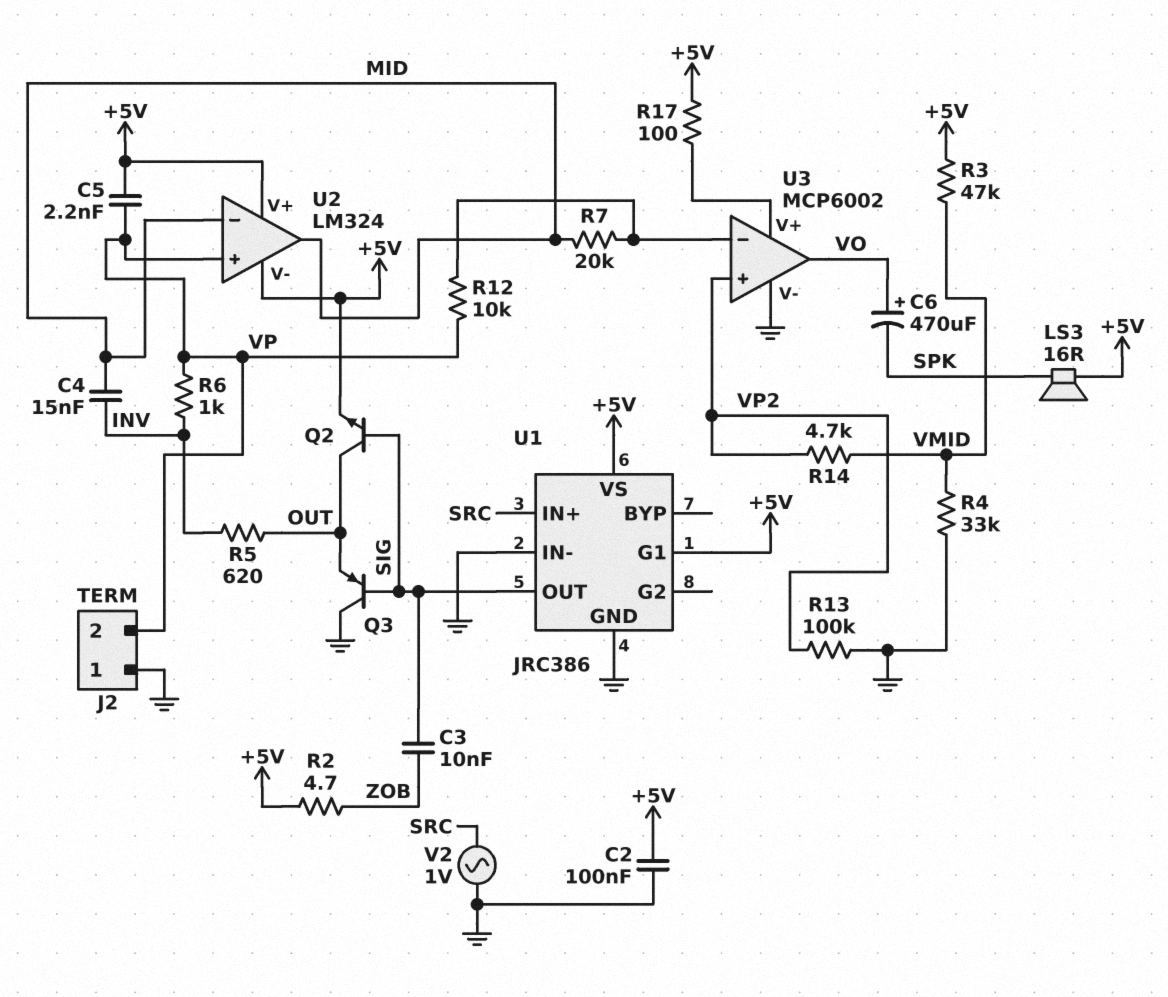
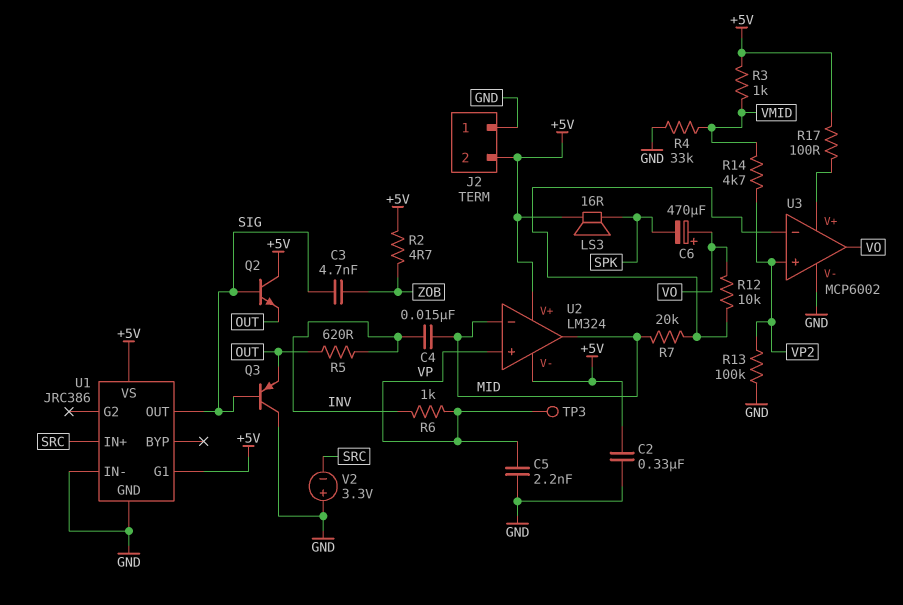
C2: 100nF (+5V, GND) -> 330nF (+5V, GND)
C3: 10nF (SIG, ZOB) -> 4.7nF (SIG, ZOB)
C5: 2.2nF (+5V, VP) -> 2.2nF (GND, VP)
J2 pin 2: VP -> +5V
Q2: NPN (B SIG, C OUT, E +5V) -> NPN (B SIG, C +5V, E OUT)
R3: 47k (+5V, VMID) -> 1k (+5V, VMID)
R12: 10k (U3/in-, VP) -> 10k (U3/in-, VO)
TP3: none -> test point (VP)
V2: AC 1V (GND, SRC) -> 3.3V (plus GND, minus SRC)

